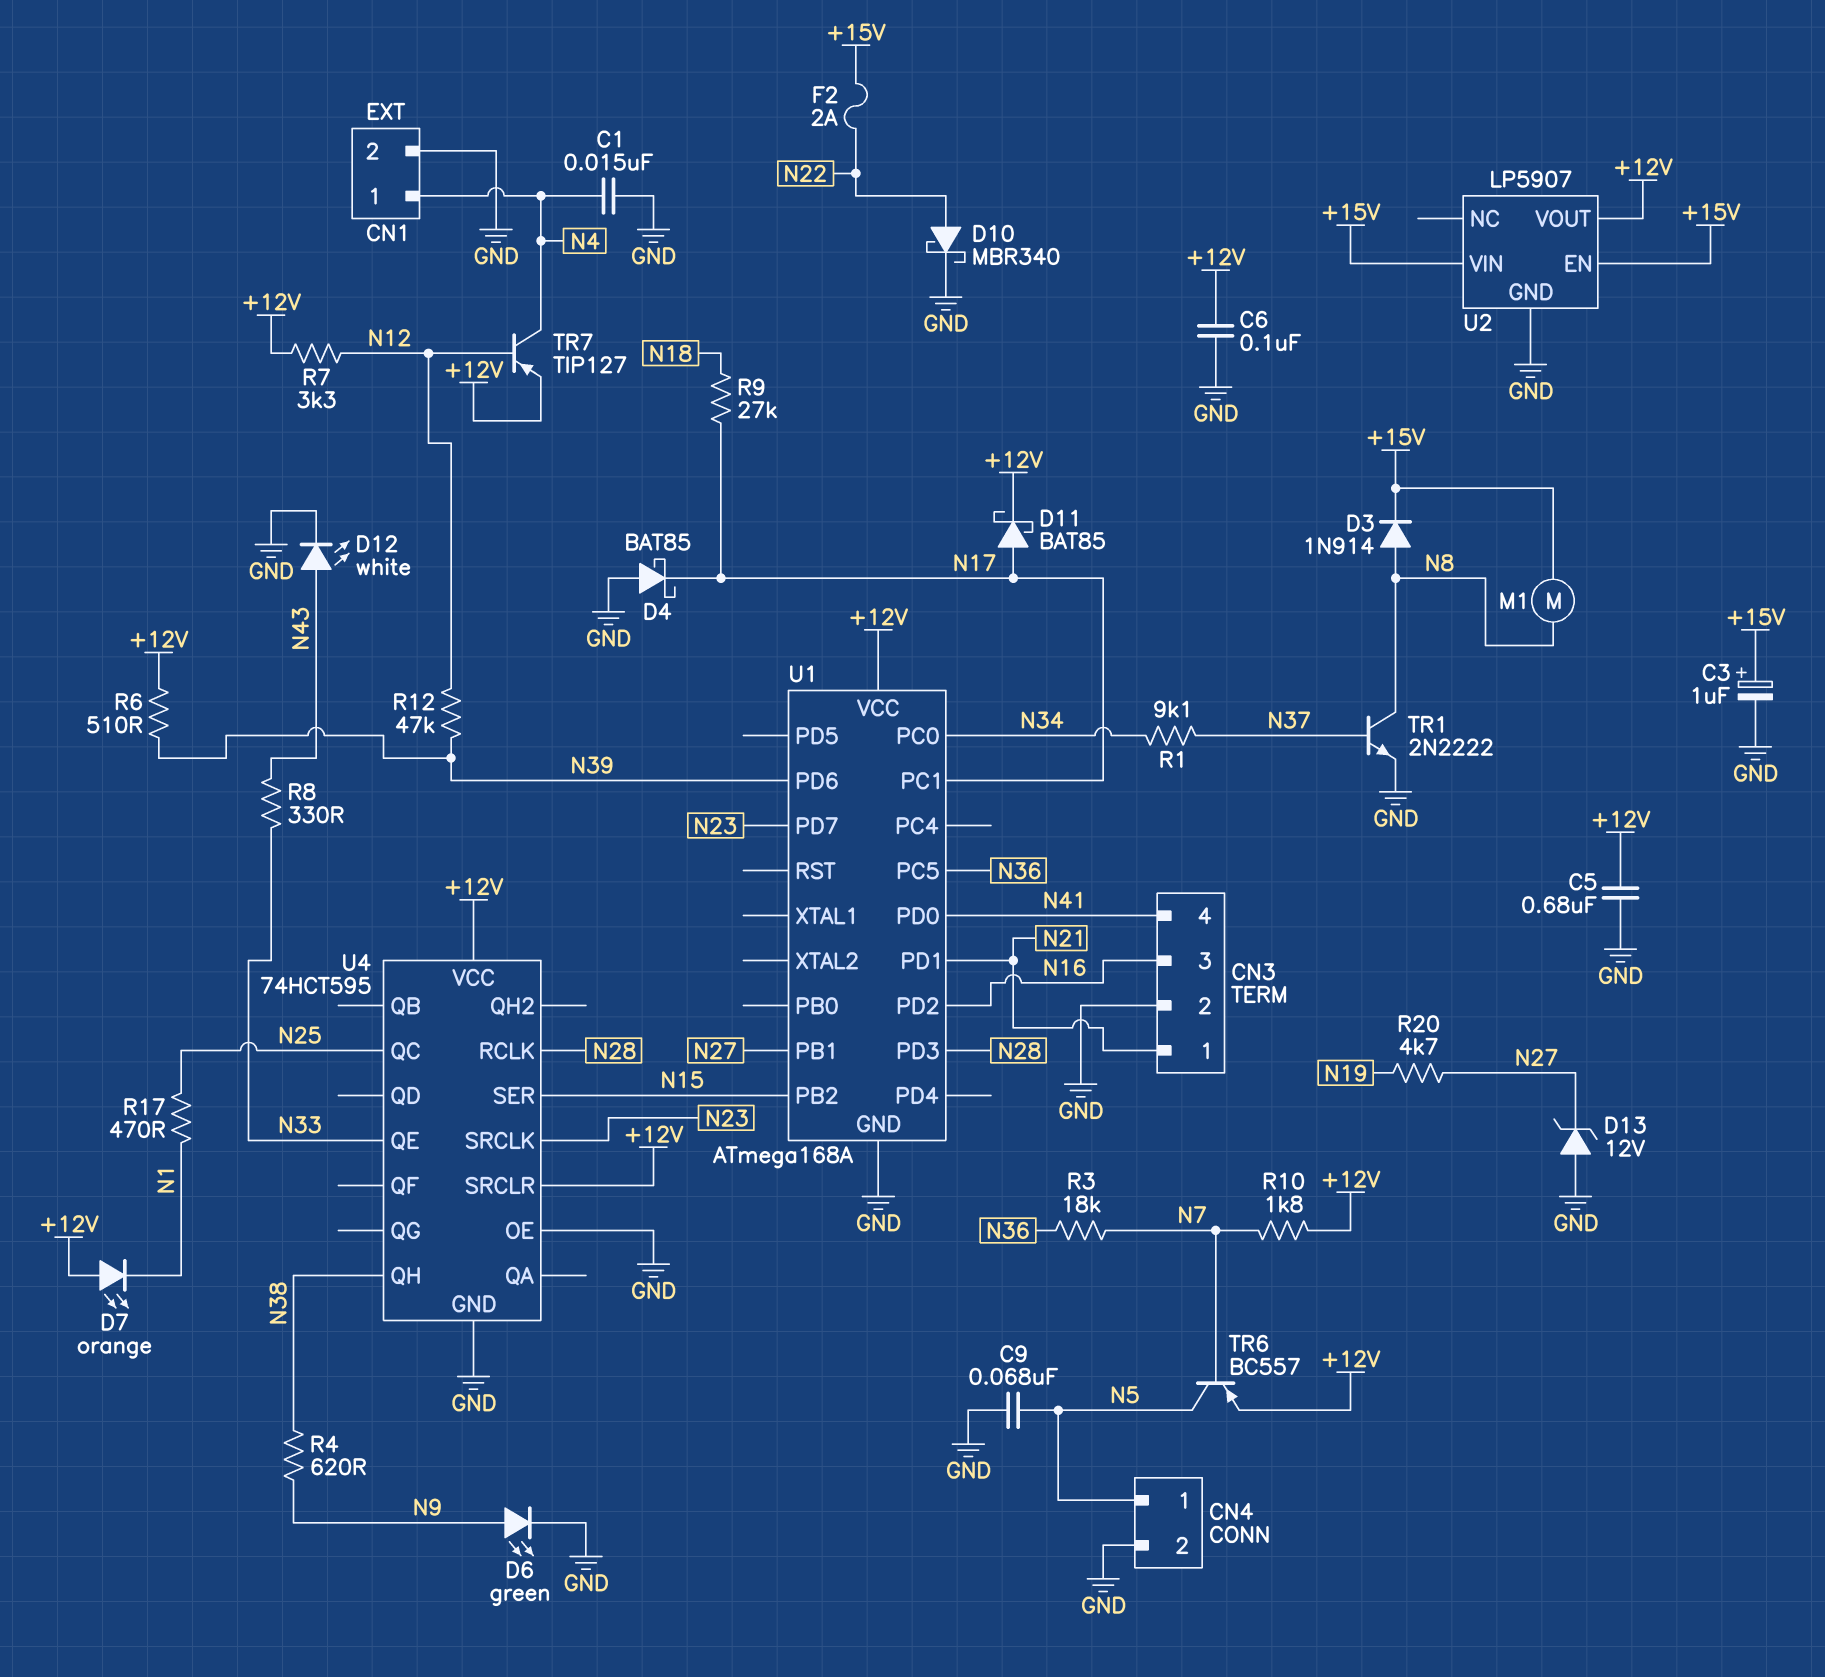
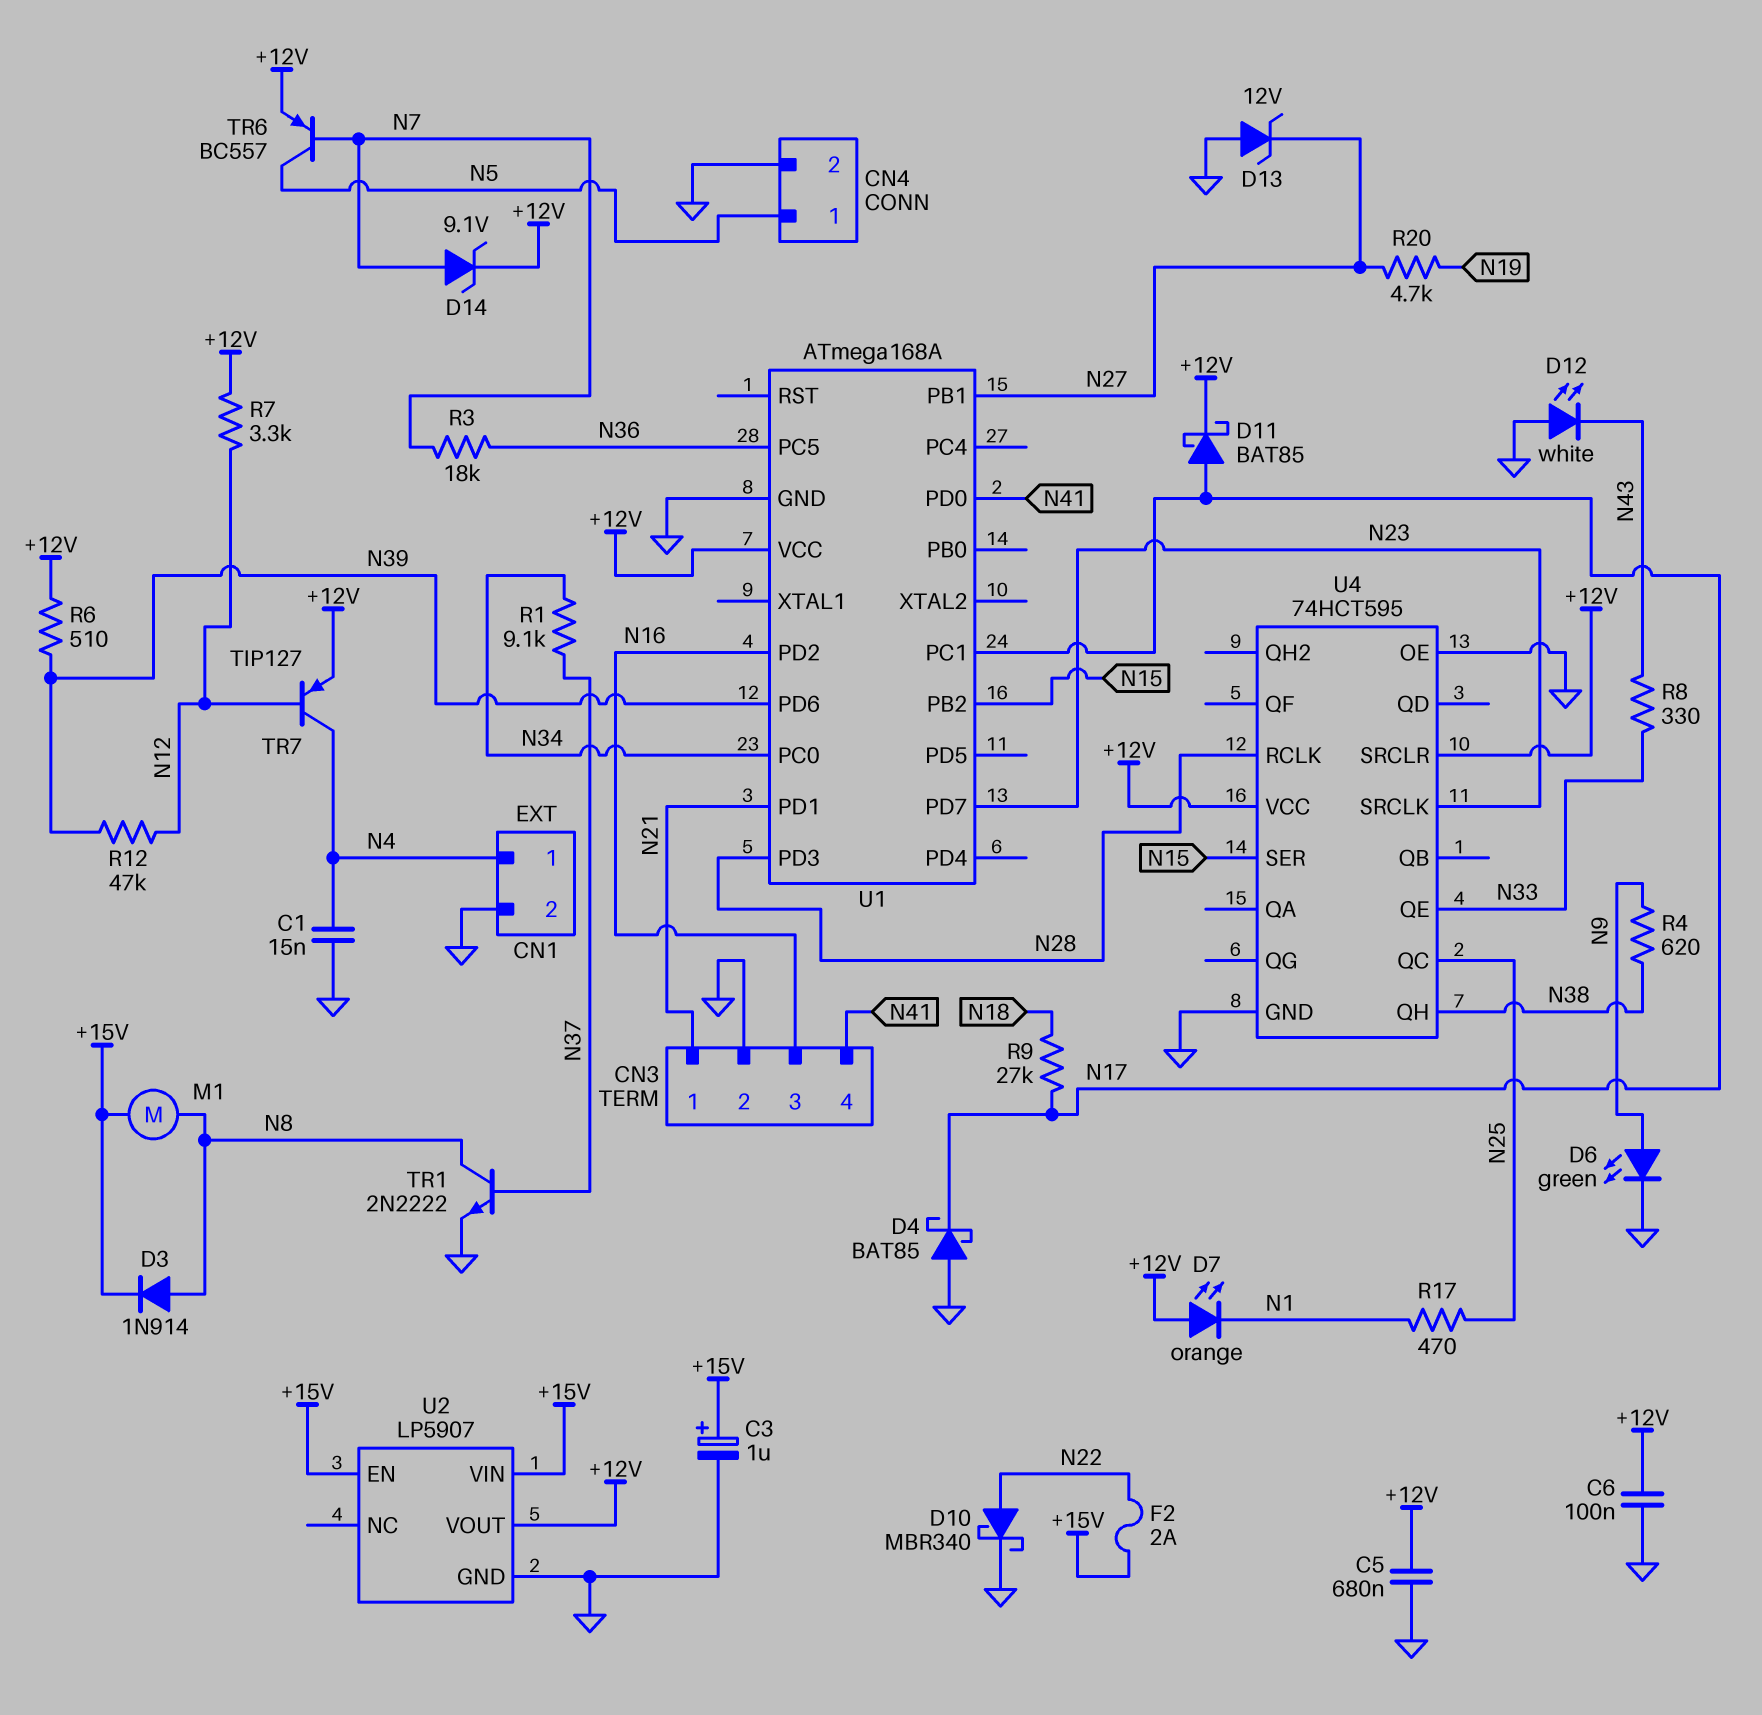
C9: 68nF (GND, N5) -> none
D12: LED white (A N43, K GND) -> LED white (A GND, K N43)
D14: none -> zener 9.1V (A N7, K +12V)
R10: 1.8k (+12V, N7) -> none

